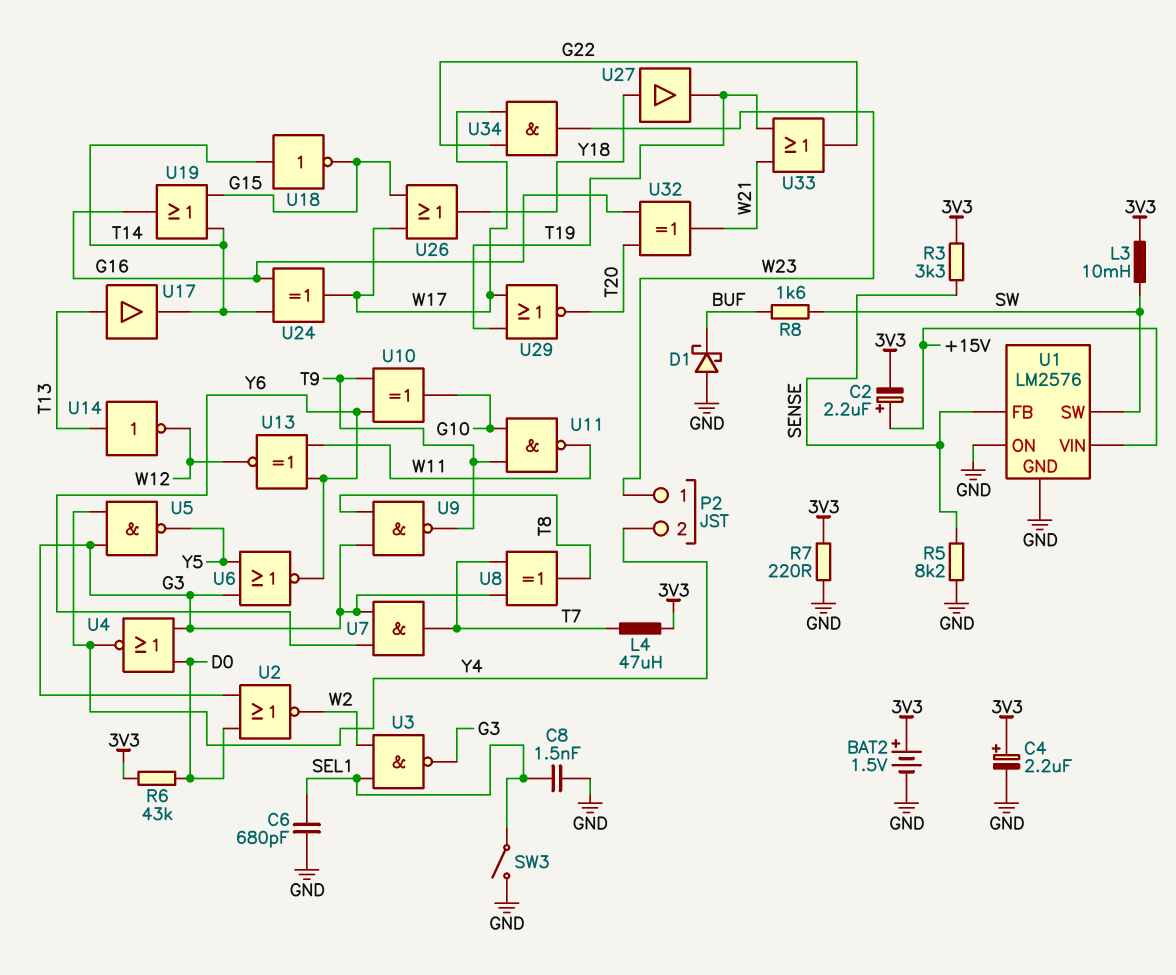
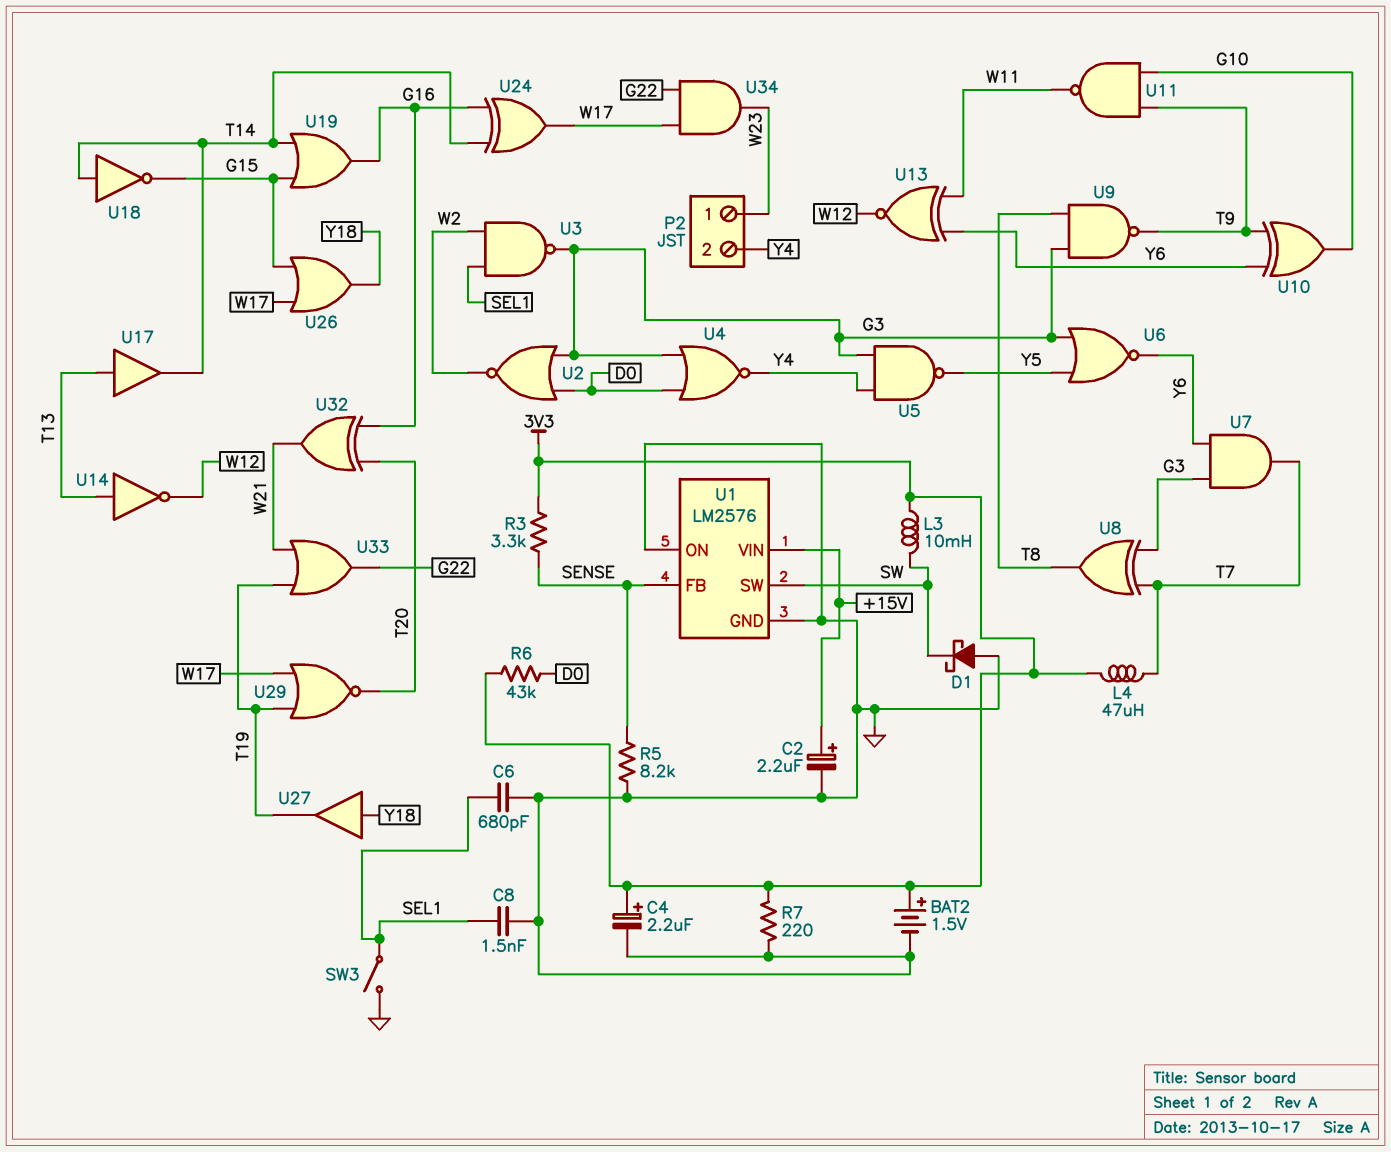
C2: 2.2uF (plus +15V, minus 3V3) -> 2.2uF (plus +15V, minus GND)
D1: schottky (A GND, K BUF) -> schottky (A GND, K SW)
R8: 1.6k (BUF, SW) -> none

